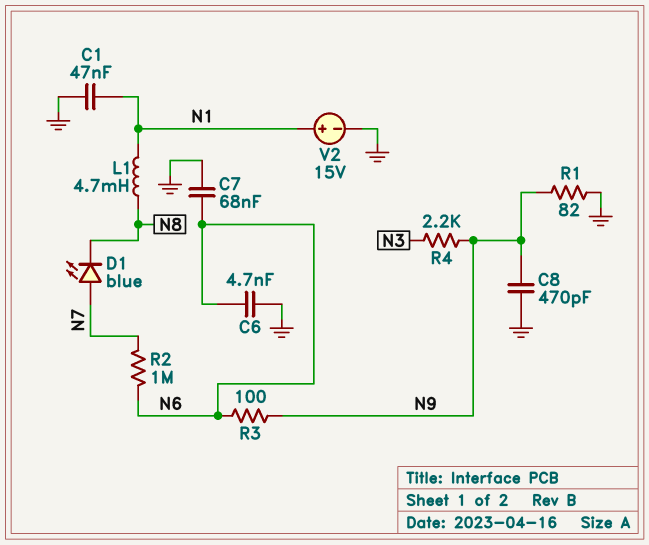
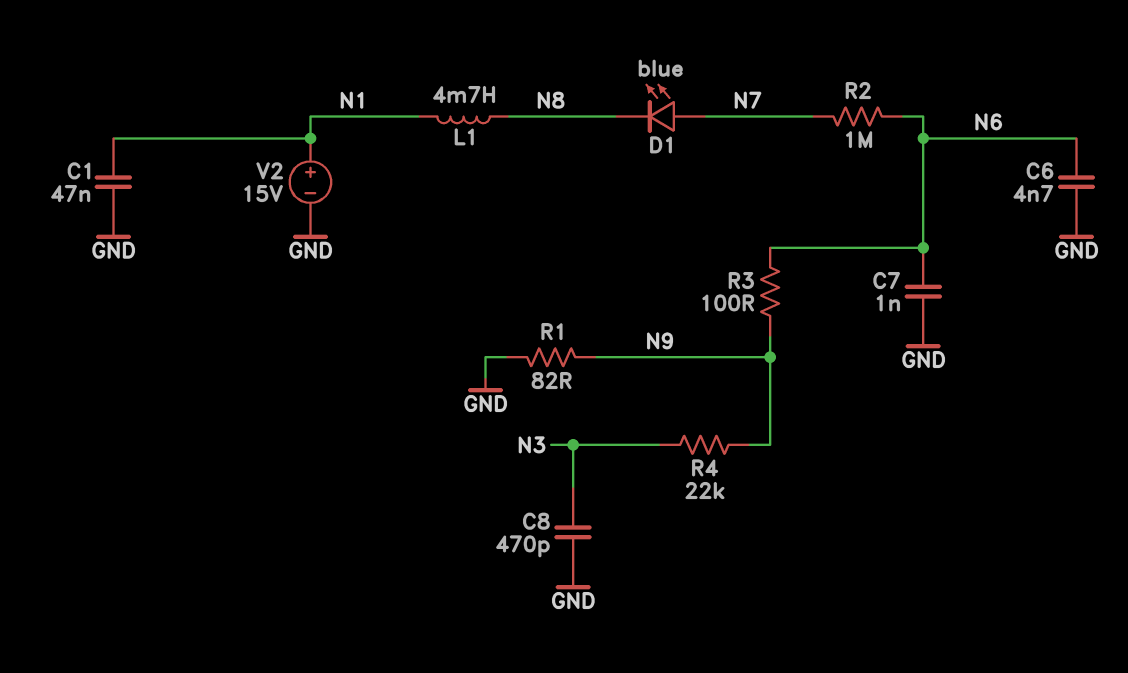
C7: 68nF (GND, N6) -> 1nF (GND, N6)
C8: 470pF (GND, N9) -> 470pF (GND, N3)
R4: 2.2k (N3, N9) -> 22k (N3, N9)

